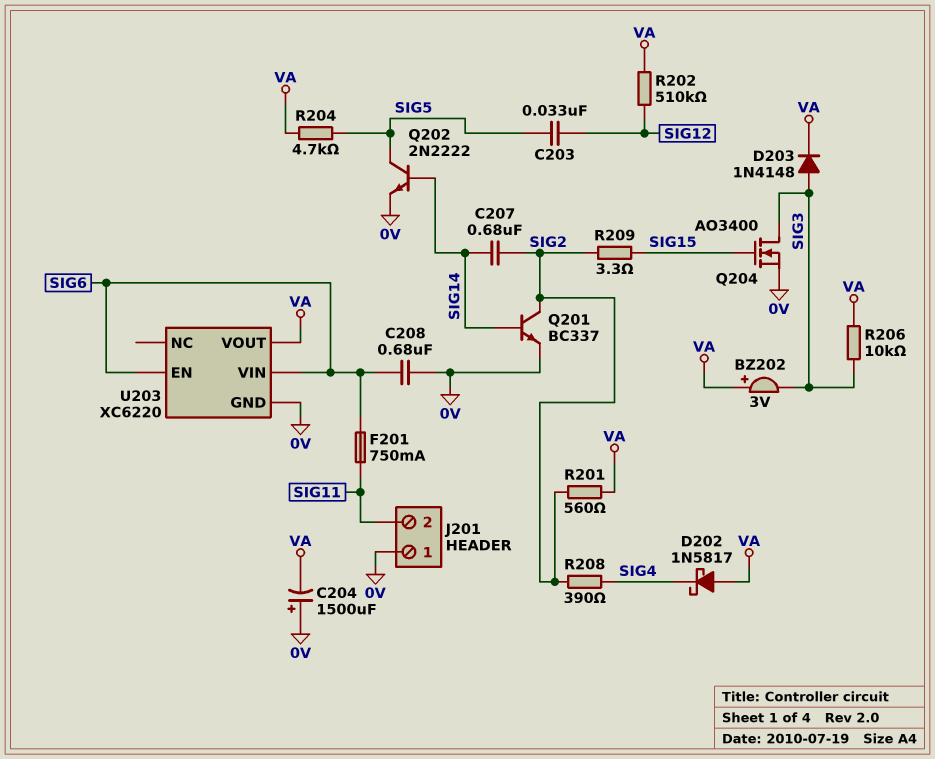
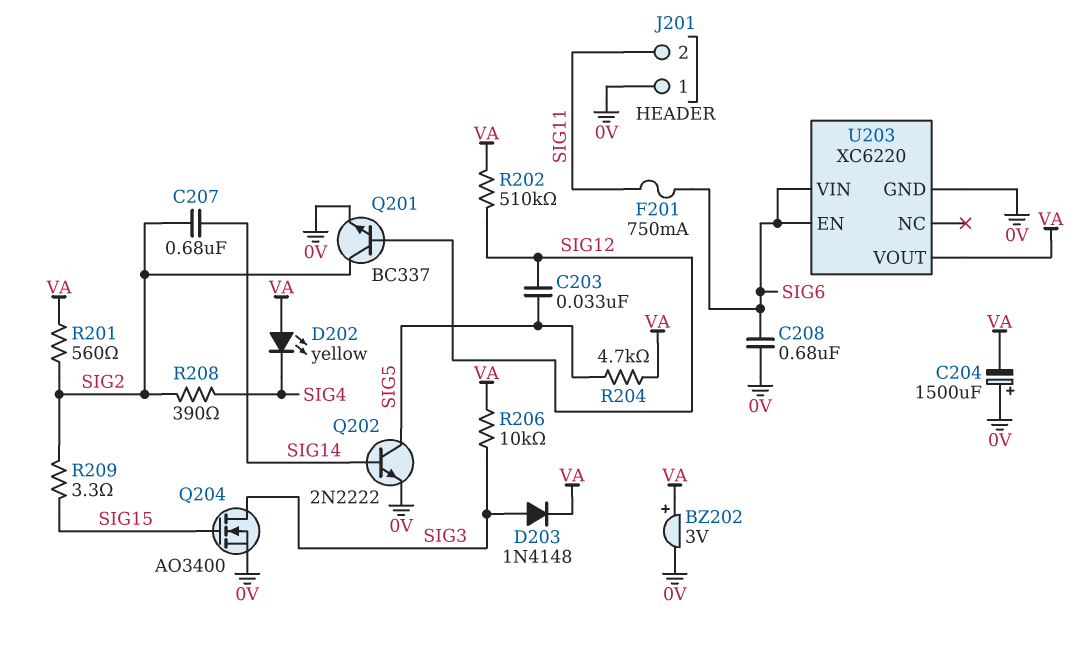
BZ202: buzzer 3V (plus VA, minus SIG3) -> buzzer 3V (plus VA, minus 0V)
D202: schottky 1N5817 (A VA, K SIG4) -> LED yellow (A VA, K SIG4)
Q201: NPN BC337 (B SIG14, C SIG2, E 0V) -> NPN BC337 (B SIG12, C SIG2, E 0V)

